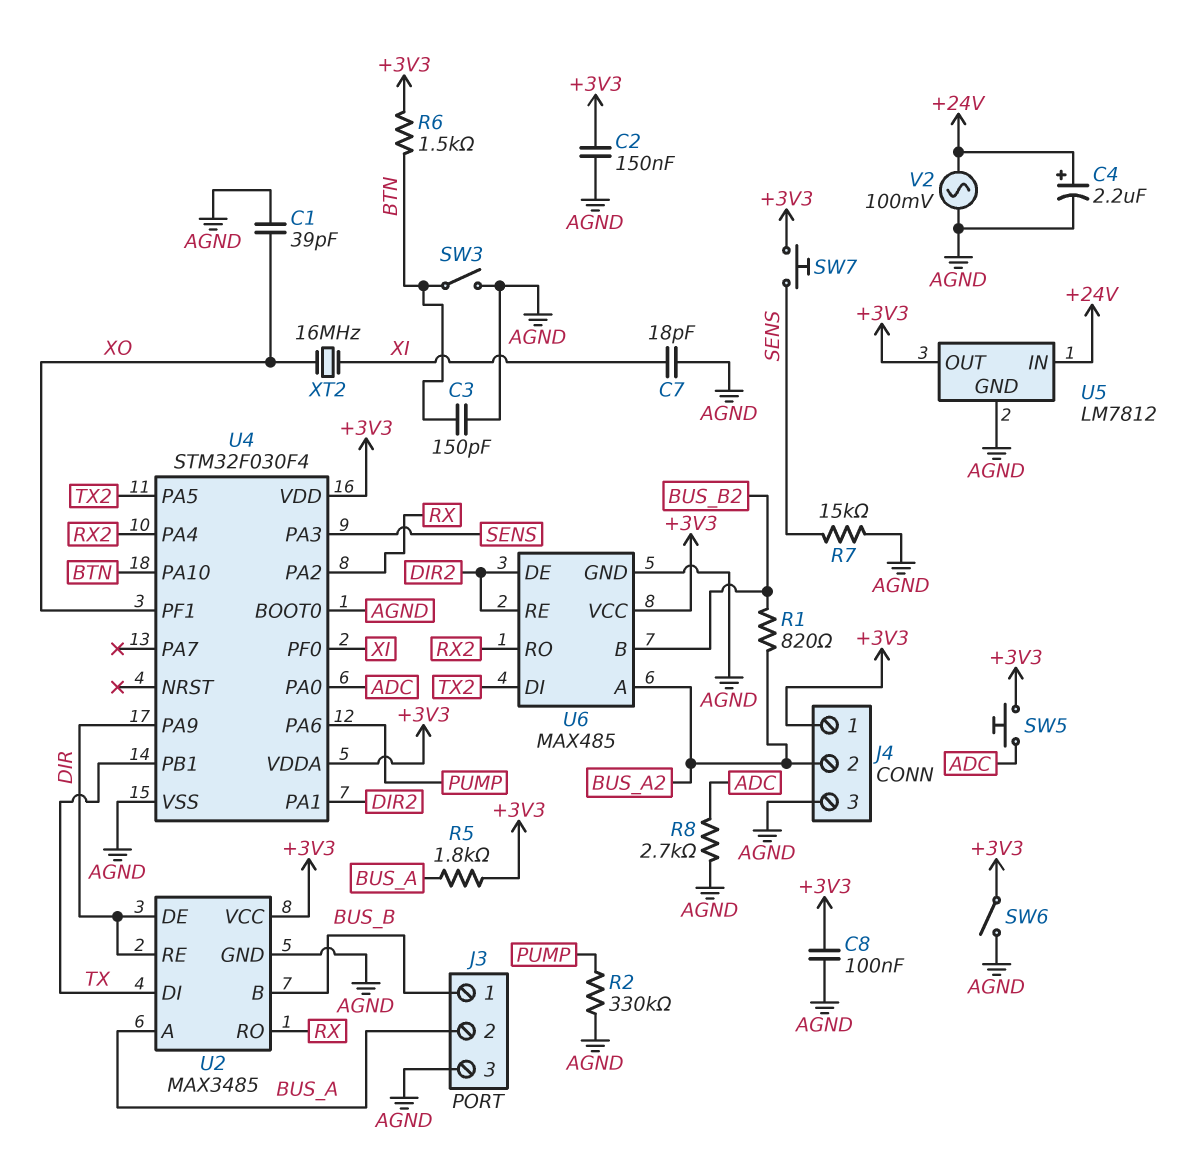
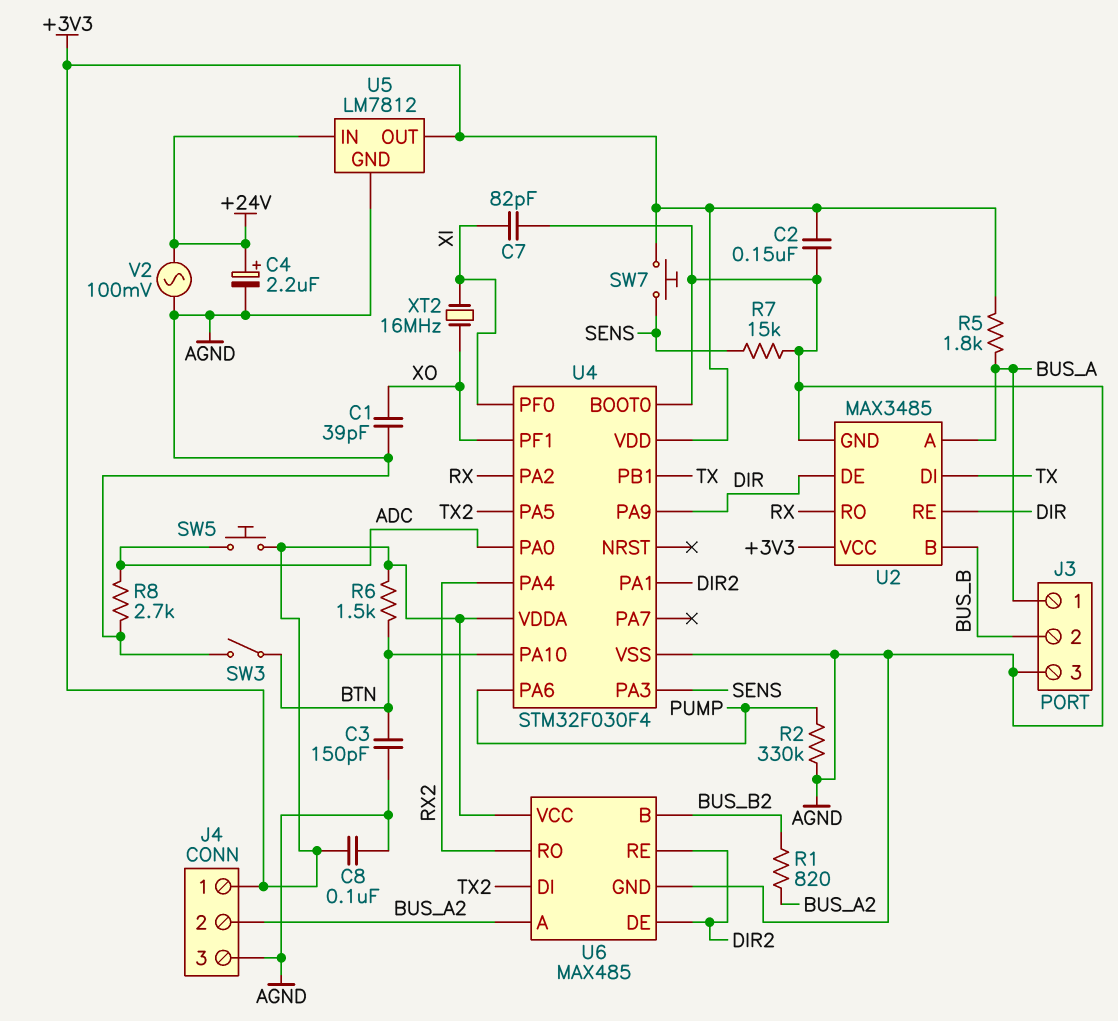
C7: 18pF (AGND, XI) -> 82pF (AGND, XI)
J3 pin 1: BUS_B -> BUS_A
J3 pin 2: BUS_A -> BUS_B
SW6: switch (+3V3, AGND) -> none

